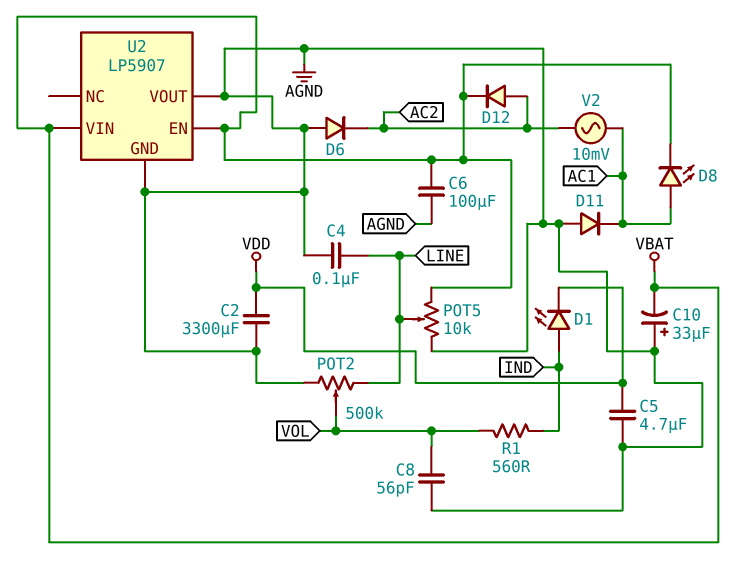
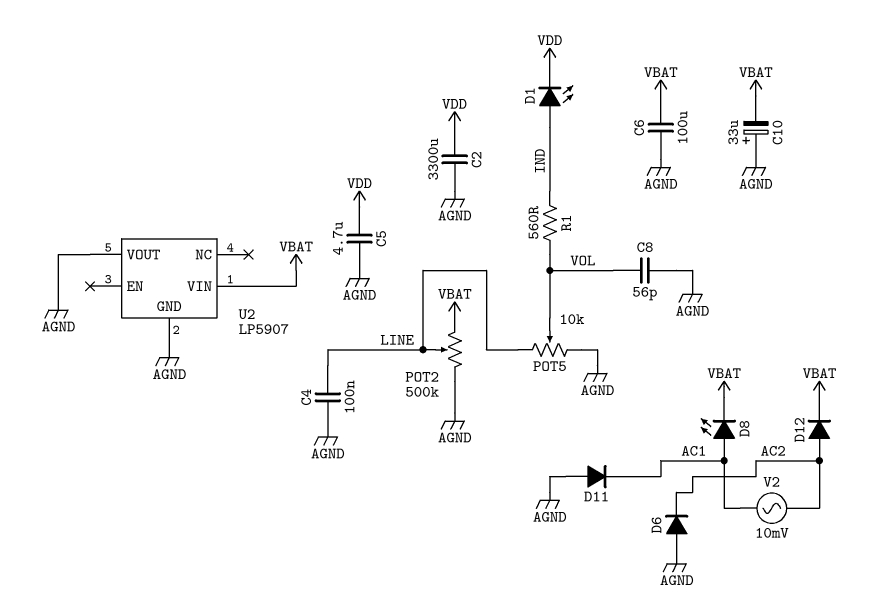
POT2: 500k (AGND, LINE, wiper VOL) -> 500k (AGND, VBAT, wiper LINE)
POT5: 10k (AGND, VBAT, wiper LINE) -> 10k (AGND, LINE, wiper VOL)
U2 pin EN: VBAT -> none

